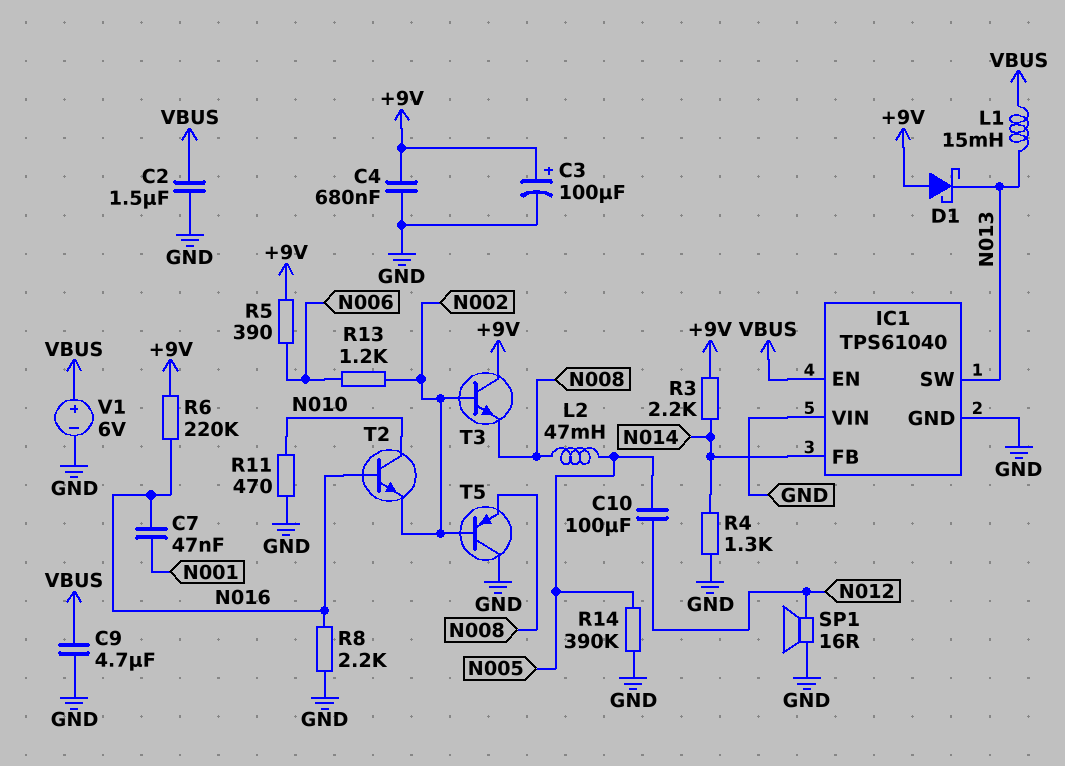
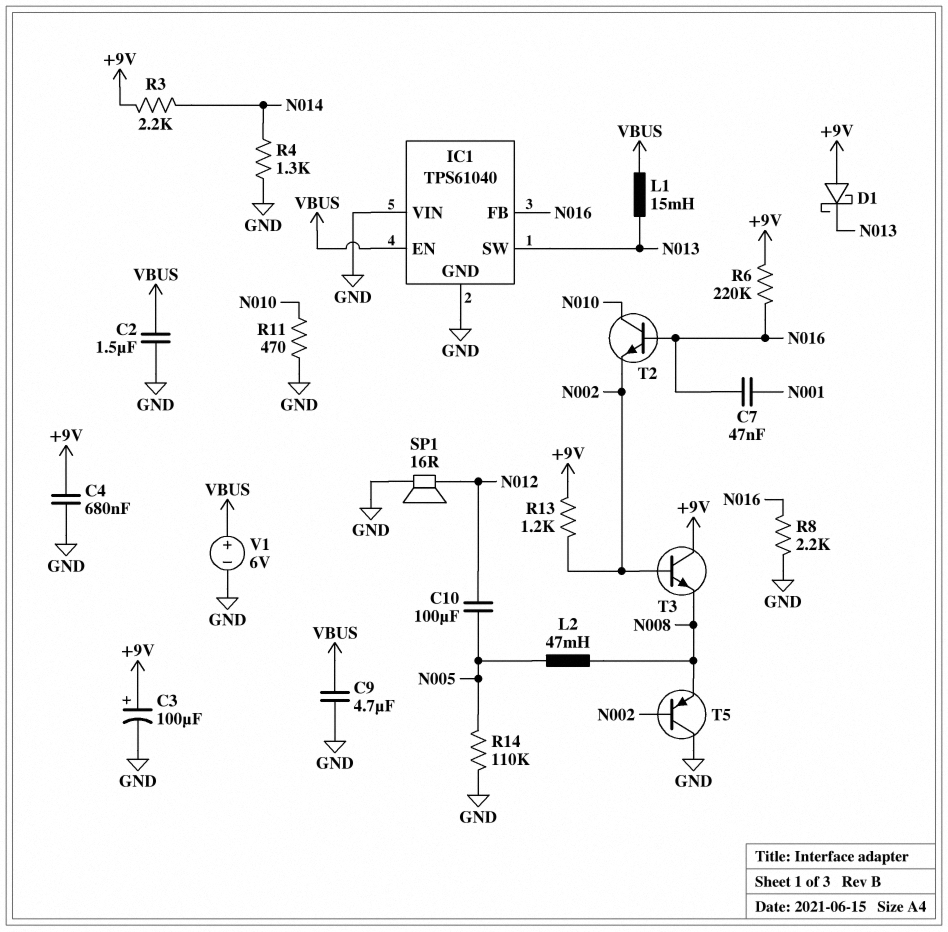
IC1 pin FB: N014 -> N016
R5: 390 (+9V, N006) -> none
R13: 1.2k (N002, N006) -> 1.2k (+9V, N002)
R14: 390k (GND, N005) -> 110k (GND, N005)

